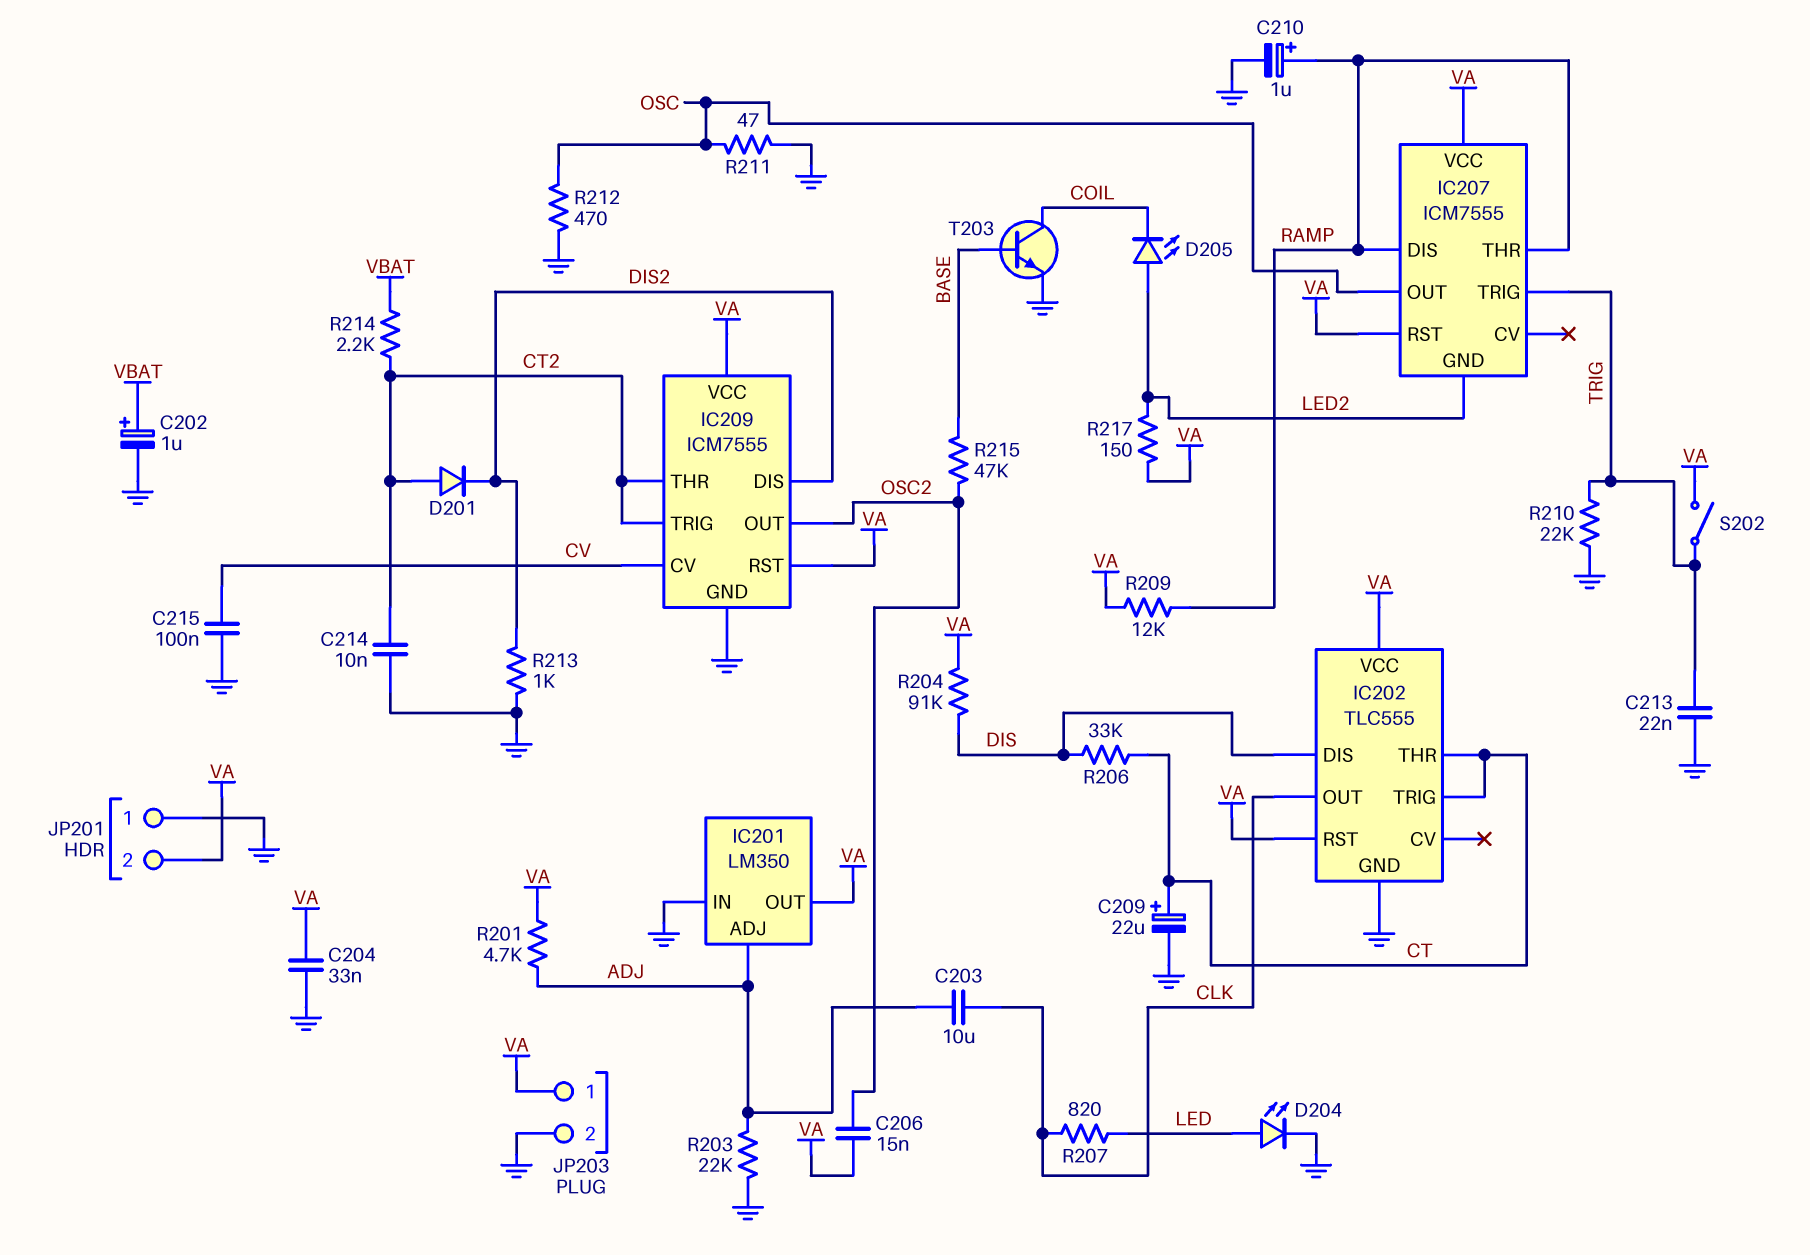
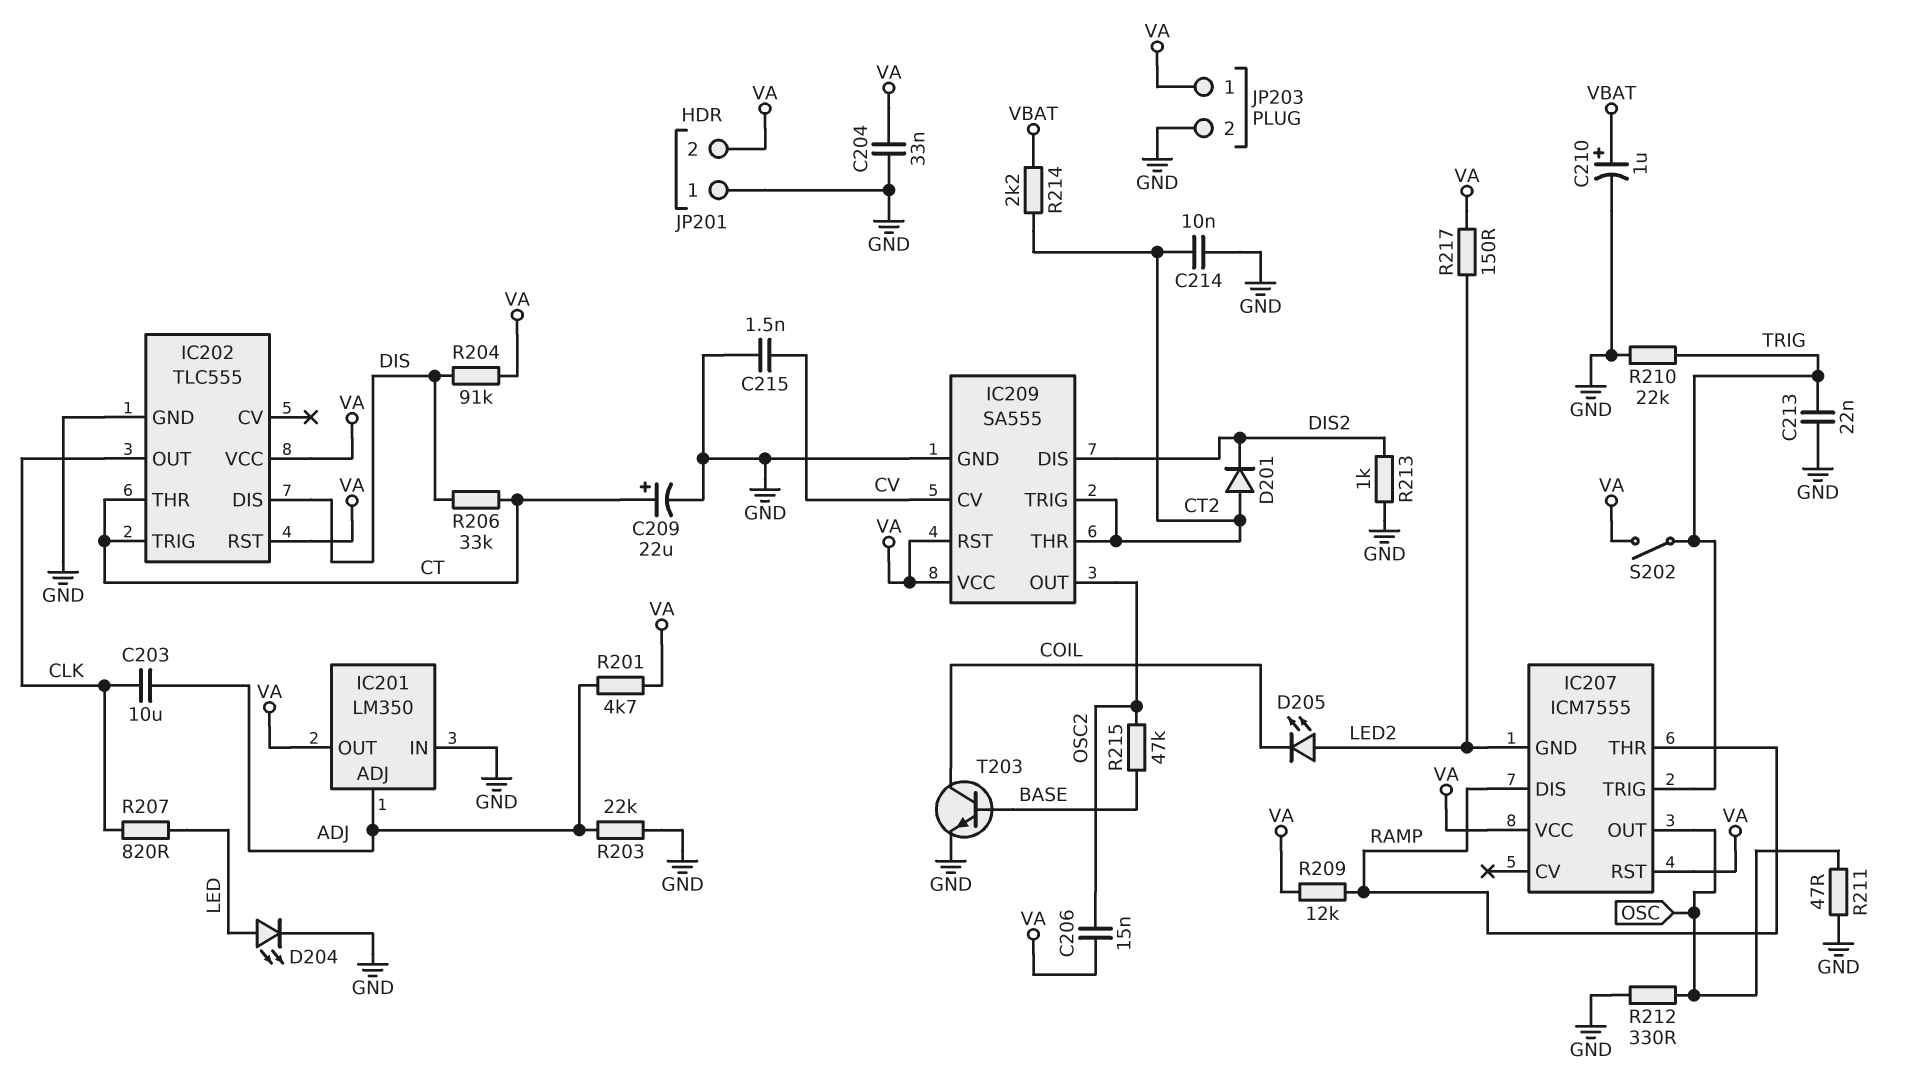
C202: 1uF (plus VBAT, minus GND) -> none
C210: 1uF (plus RAMP, minus GND) -> 1uF (plus VBAT, minus GND)
C215: 100nF (CV, GND) -> 1.5nF (CV, GND)
IC209: ICM7555 -> SA555
R212: 470 (GND, OSC) -> 330 (GND, OSC)

